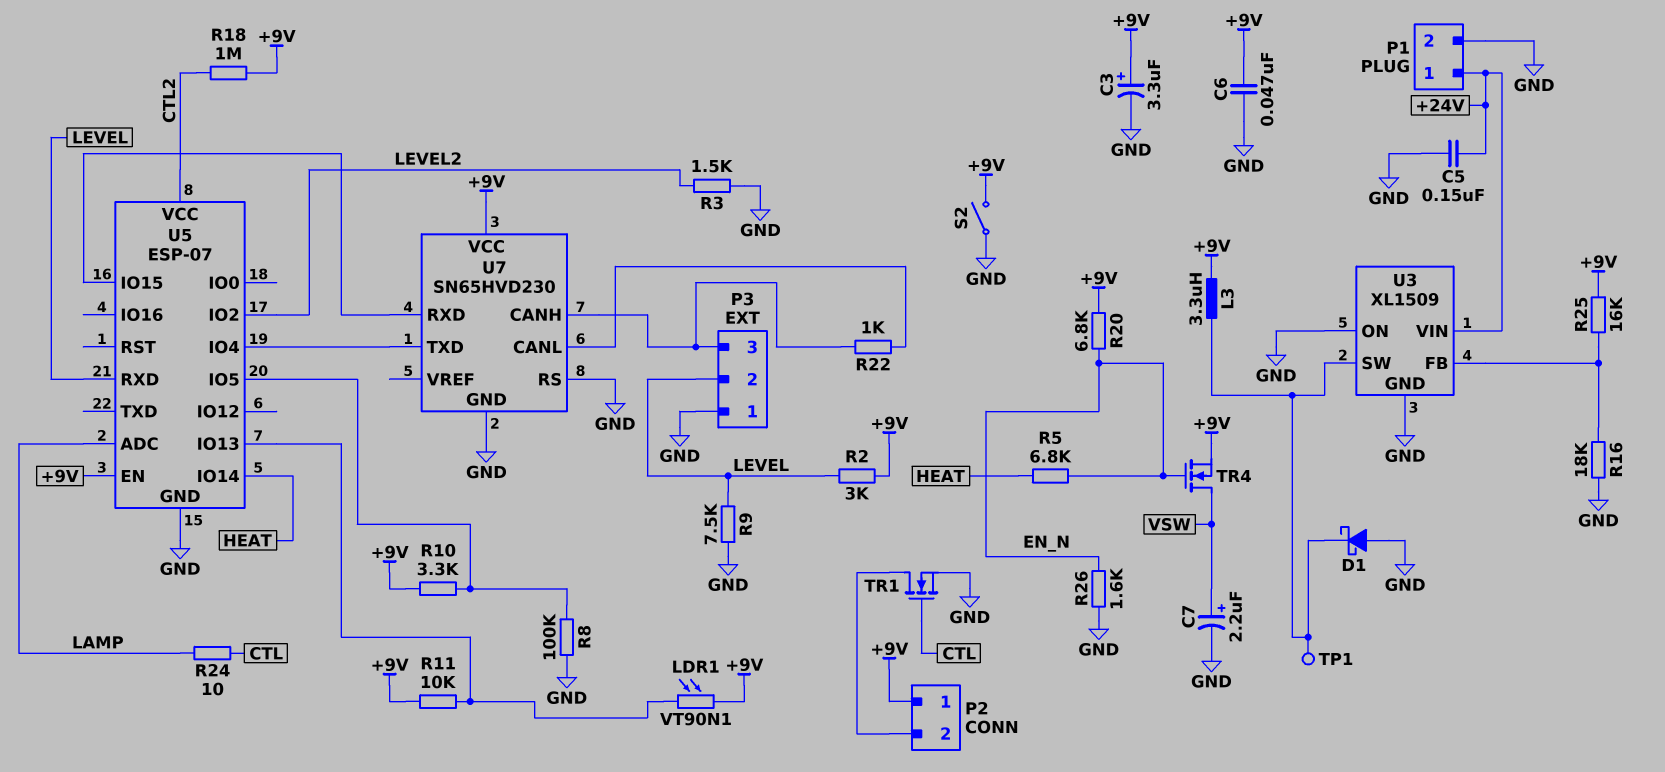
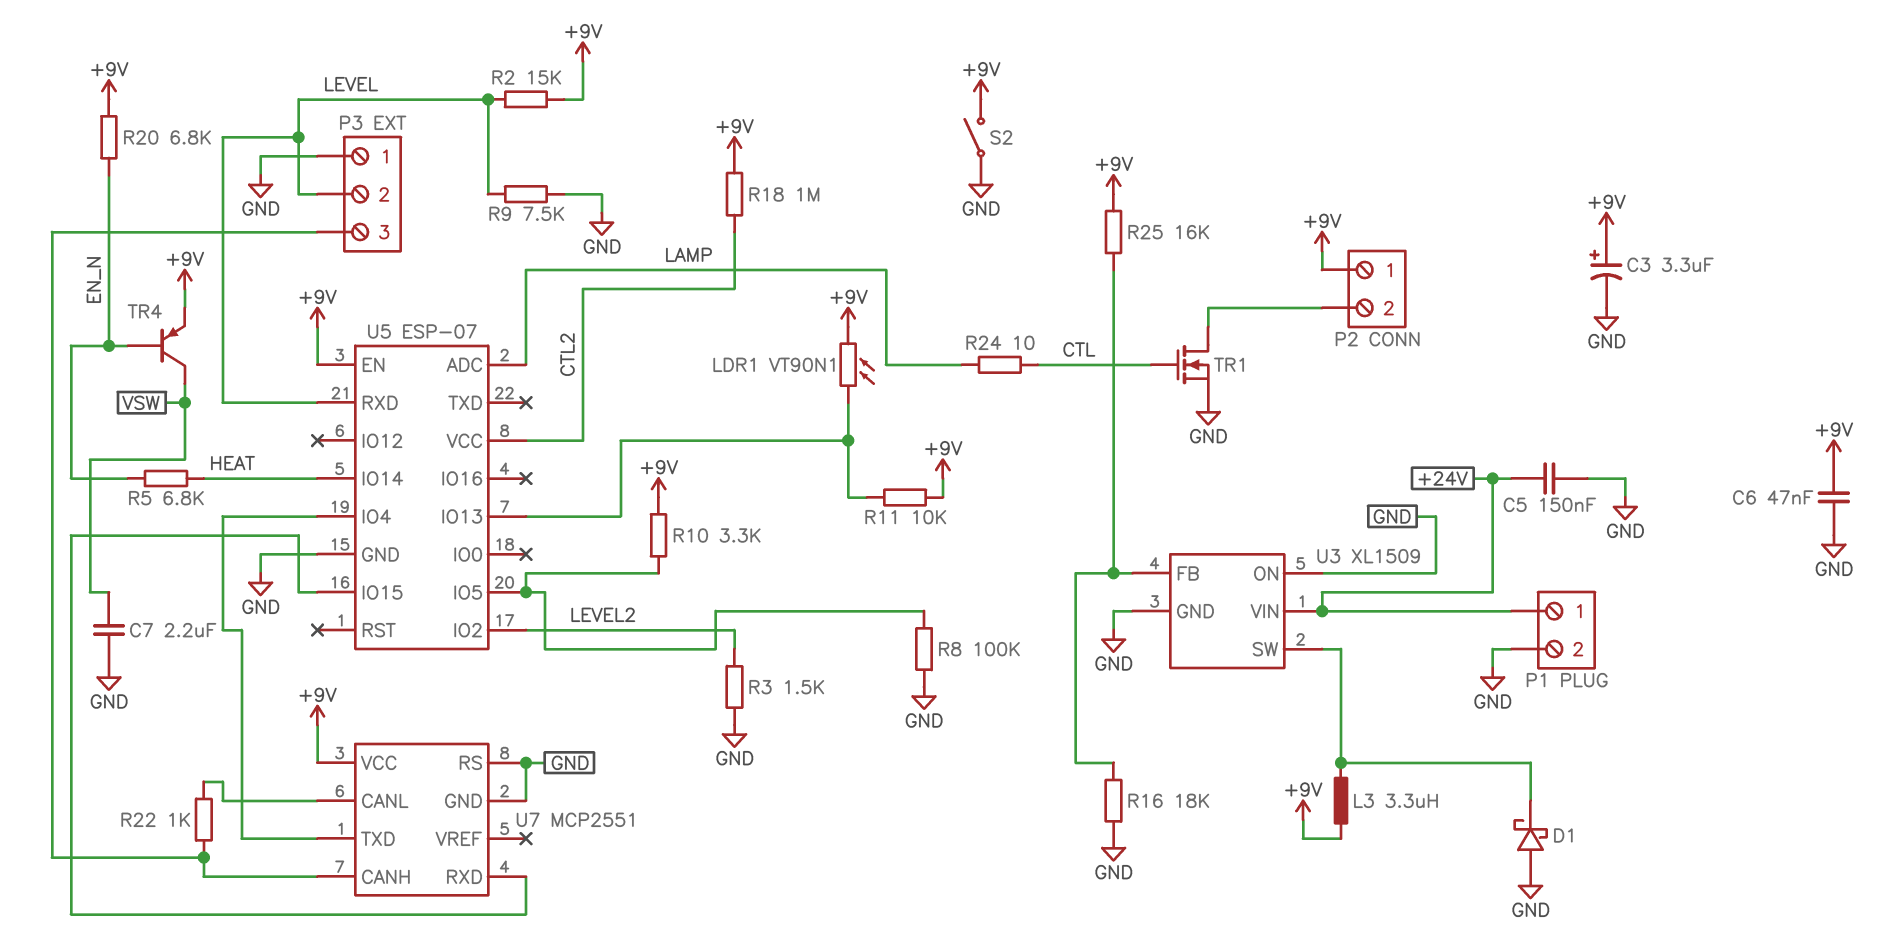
C7: 2.2uF (plus VSW, minus GND) -> 2.2uF (GND, VSW)
R2: 3k (+9V, LEVEL) -> 15k (+9V, LEVEL)
R26: 1.6k (EN_N, GND) -> none
TP1: test point (U3/SW) -> none
TR4: NMOS (G EN_N, D VSW, S +9V) -> PNP (B EN_N, C VSW, E +9V)
U7: SN65HVD230 -> MCP2551

